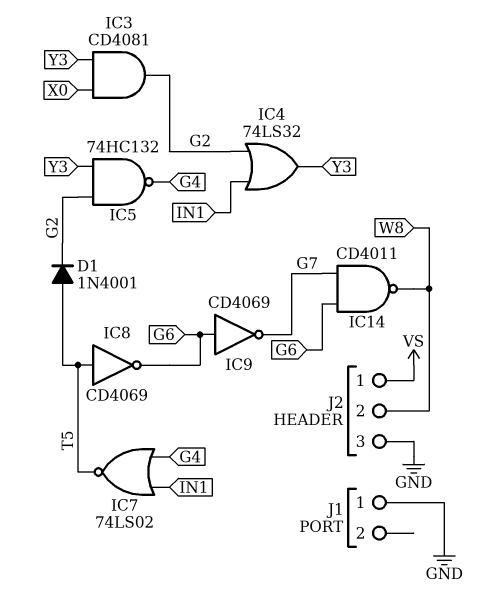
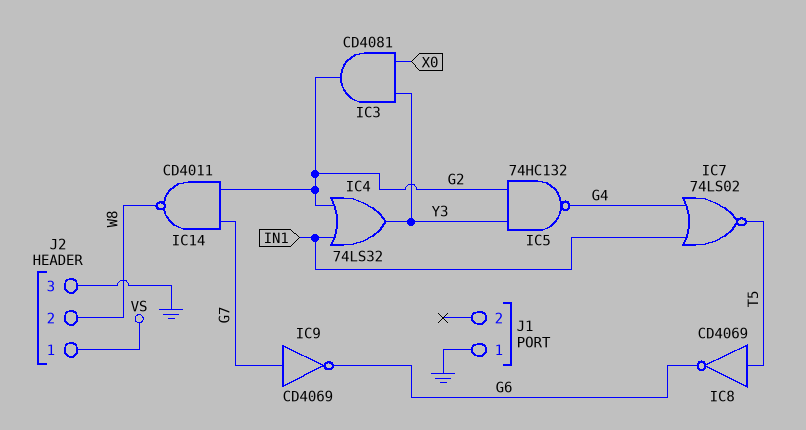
D1: diode 1N4001 (A T5, K G2) -> none
IC9: NOT CD4069 (in G6, out G7) -> NOT CD4069 (in G7, out G6)
IC14: NAND CD4011 (in G6, in G7, out W8) -> NAND CD4011 (in G2, in G7, out W8)

